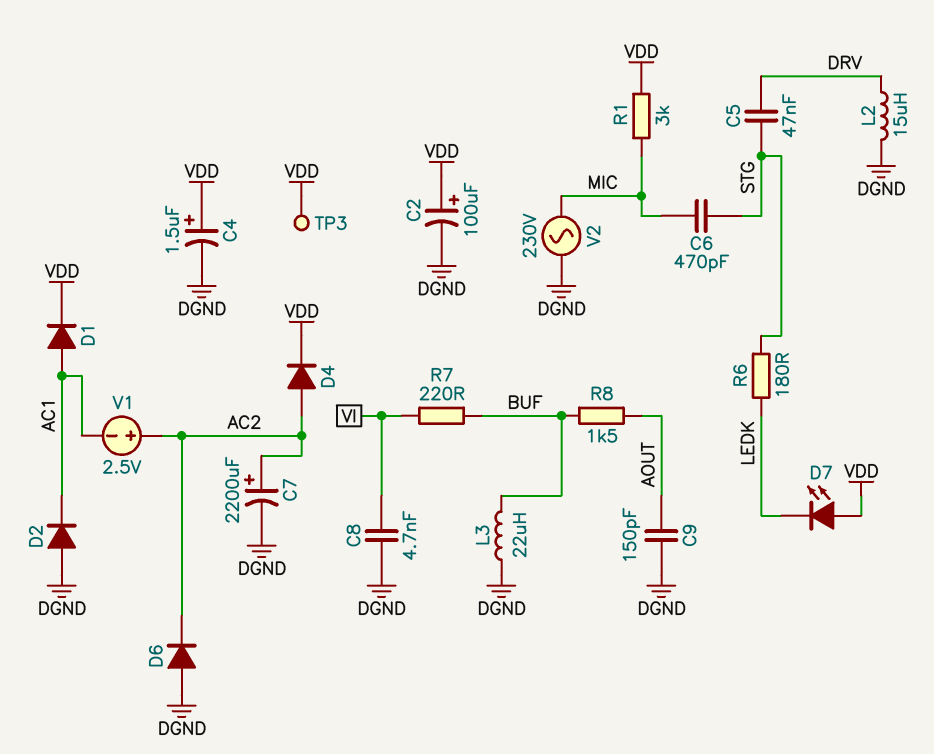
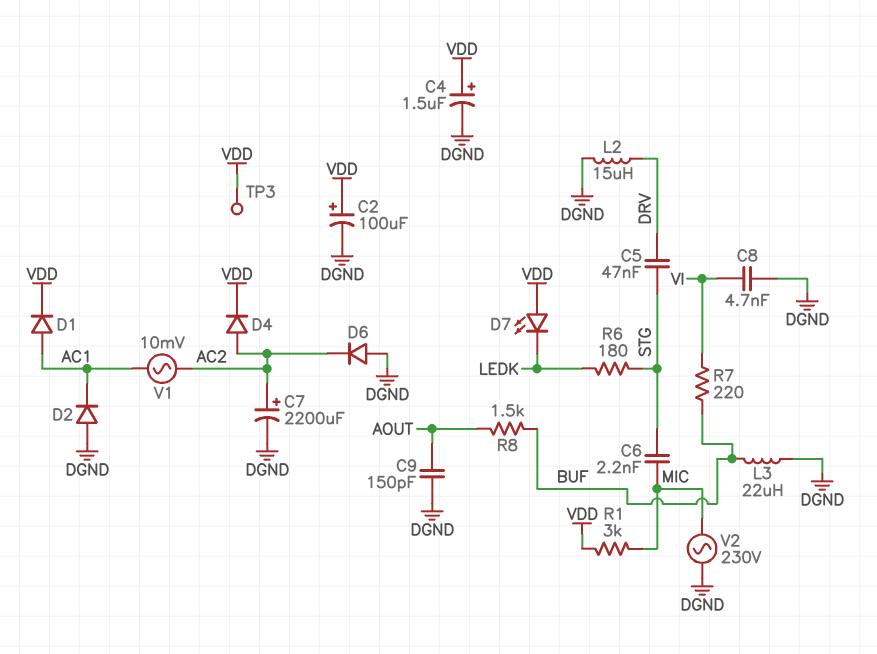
C6: 470pF (MIC, STG) -> 2.2nF (MIC, STG)
V1: 2.5V (plus AC2, minus AC1) -> AC 10mV (AC1, AC2)

